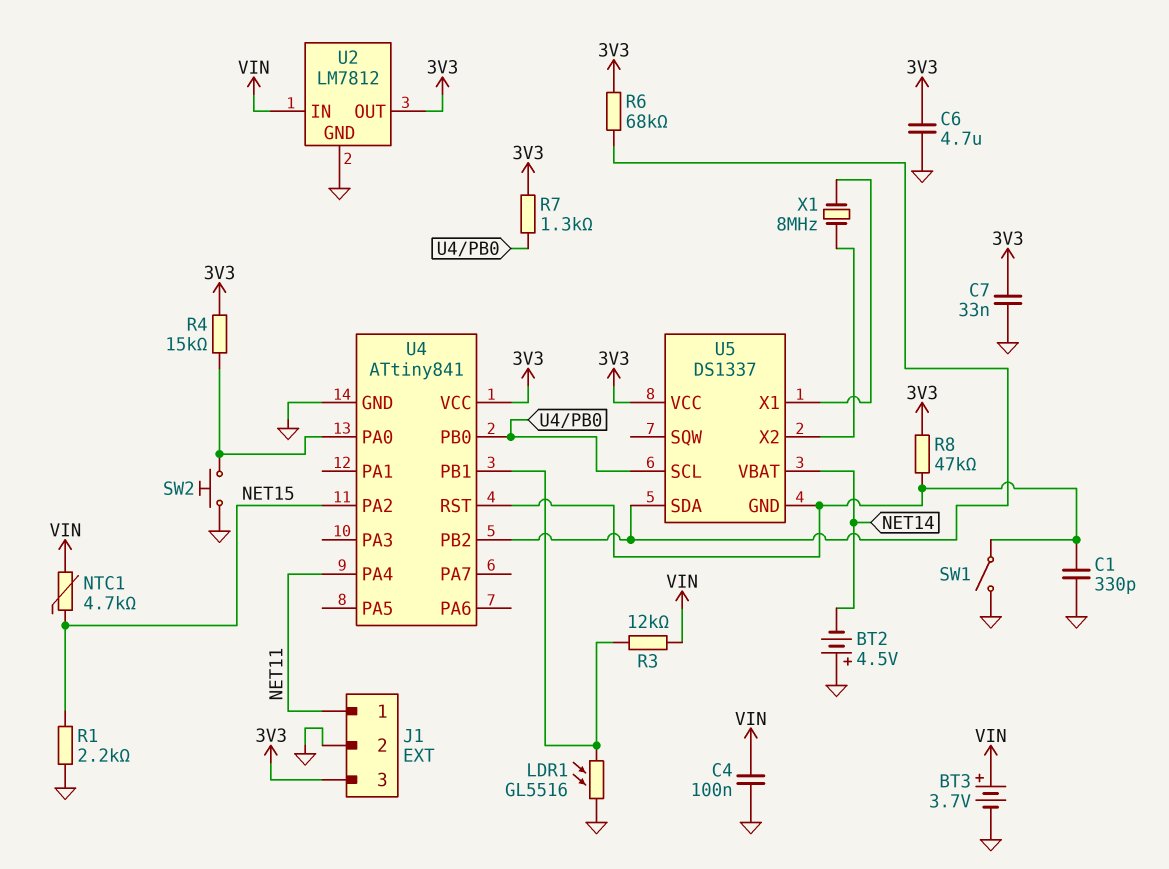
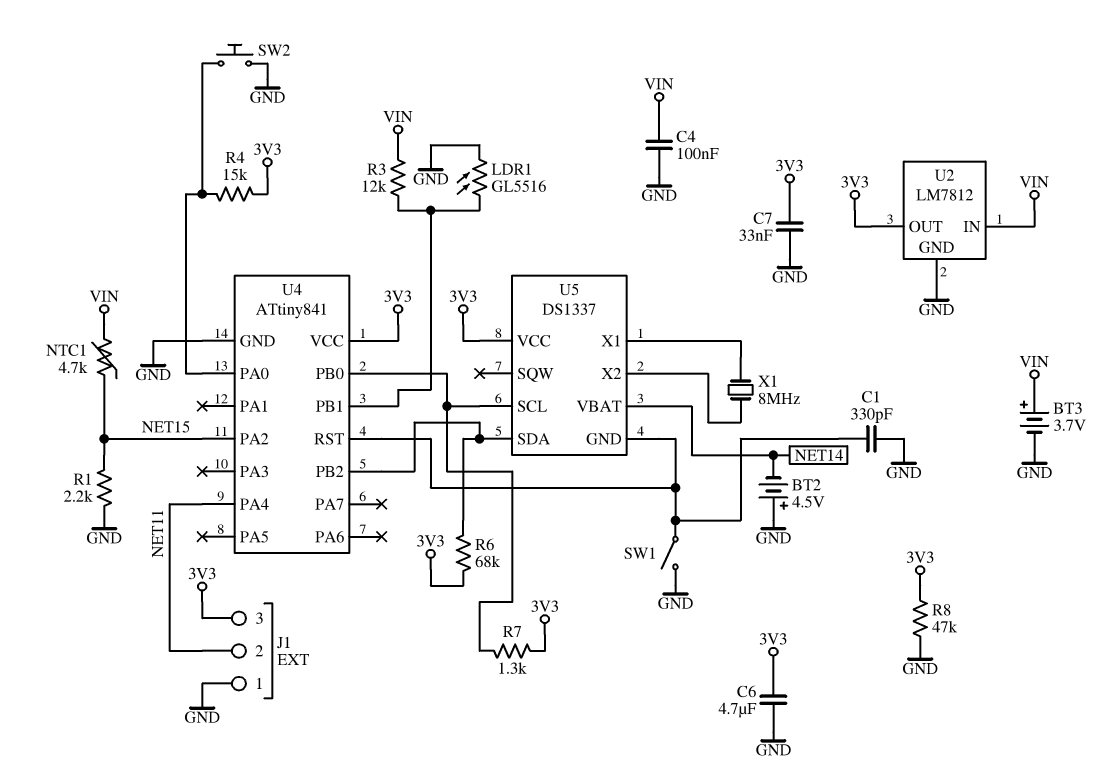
J1 pin 1: NET11 -> GND
J1 pin 2: GND -> NET11
R8: 47k (3V3, U4/RST) -> 47k (3V3, GND)

